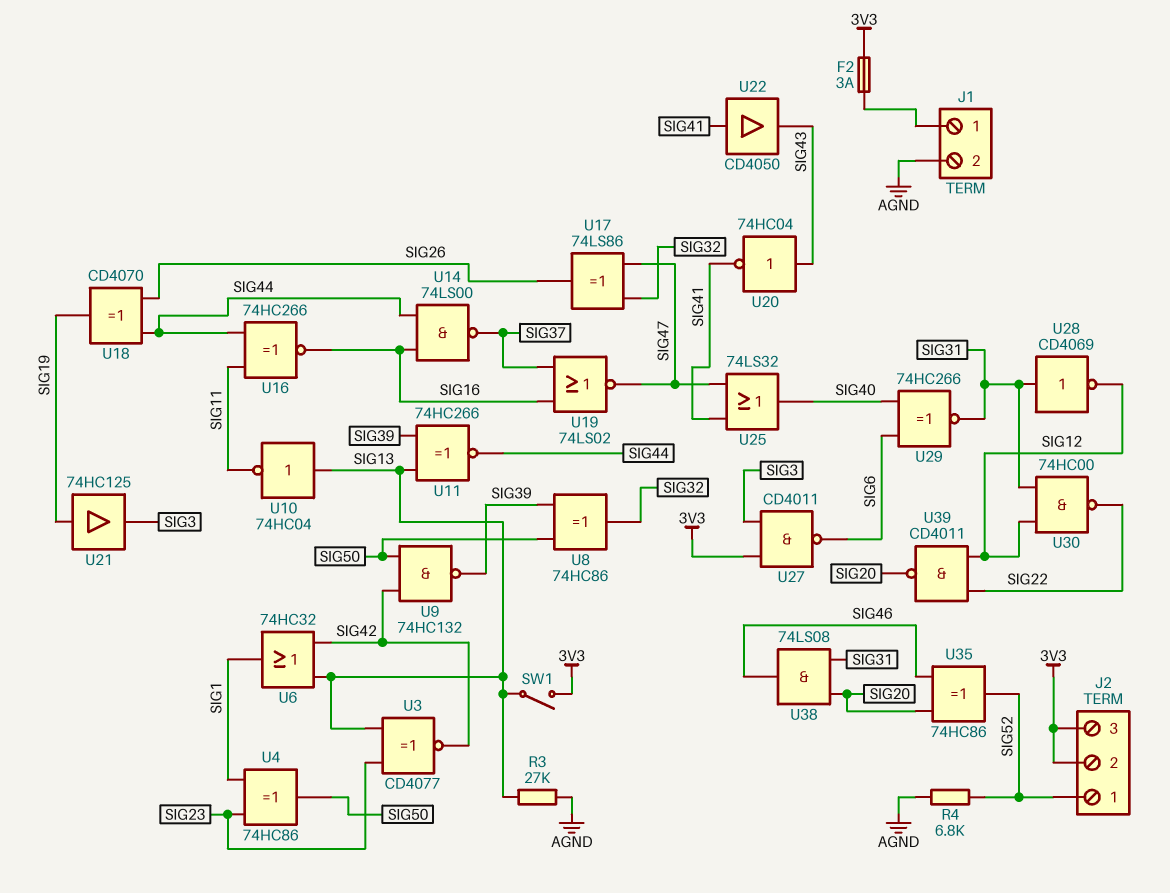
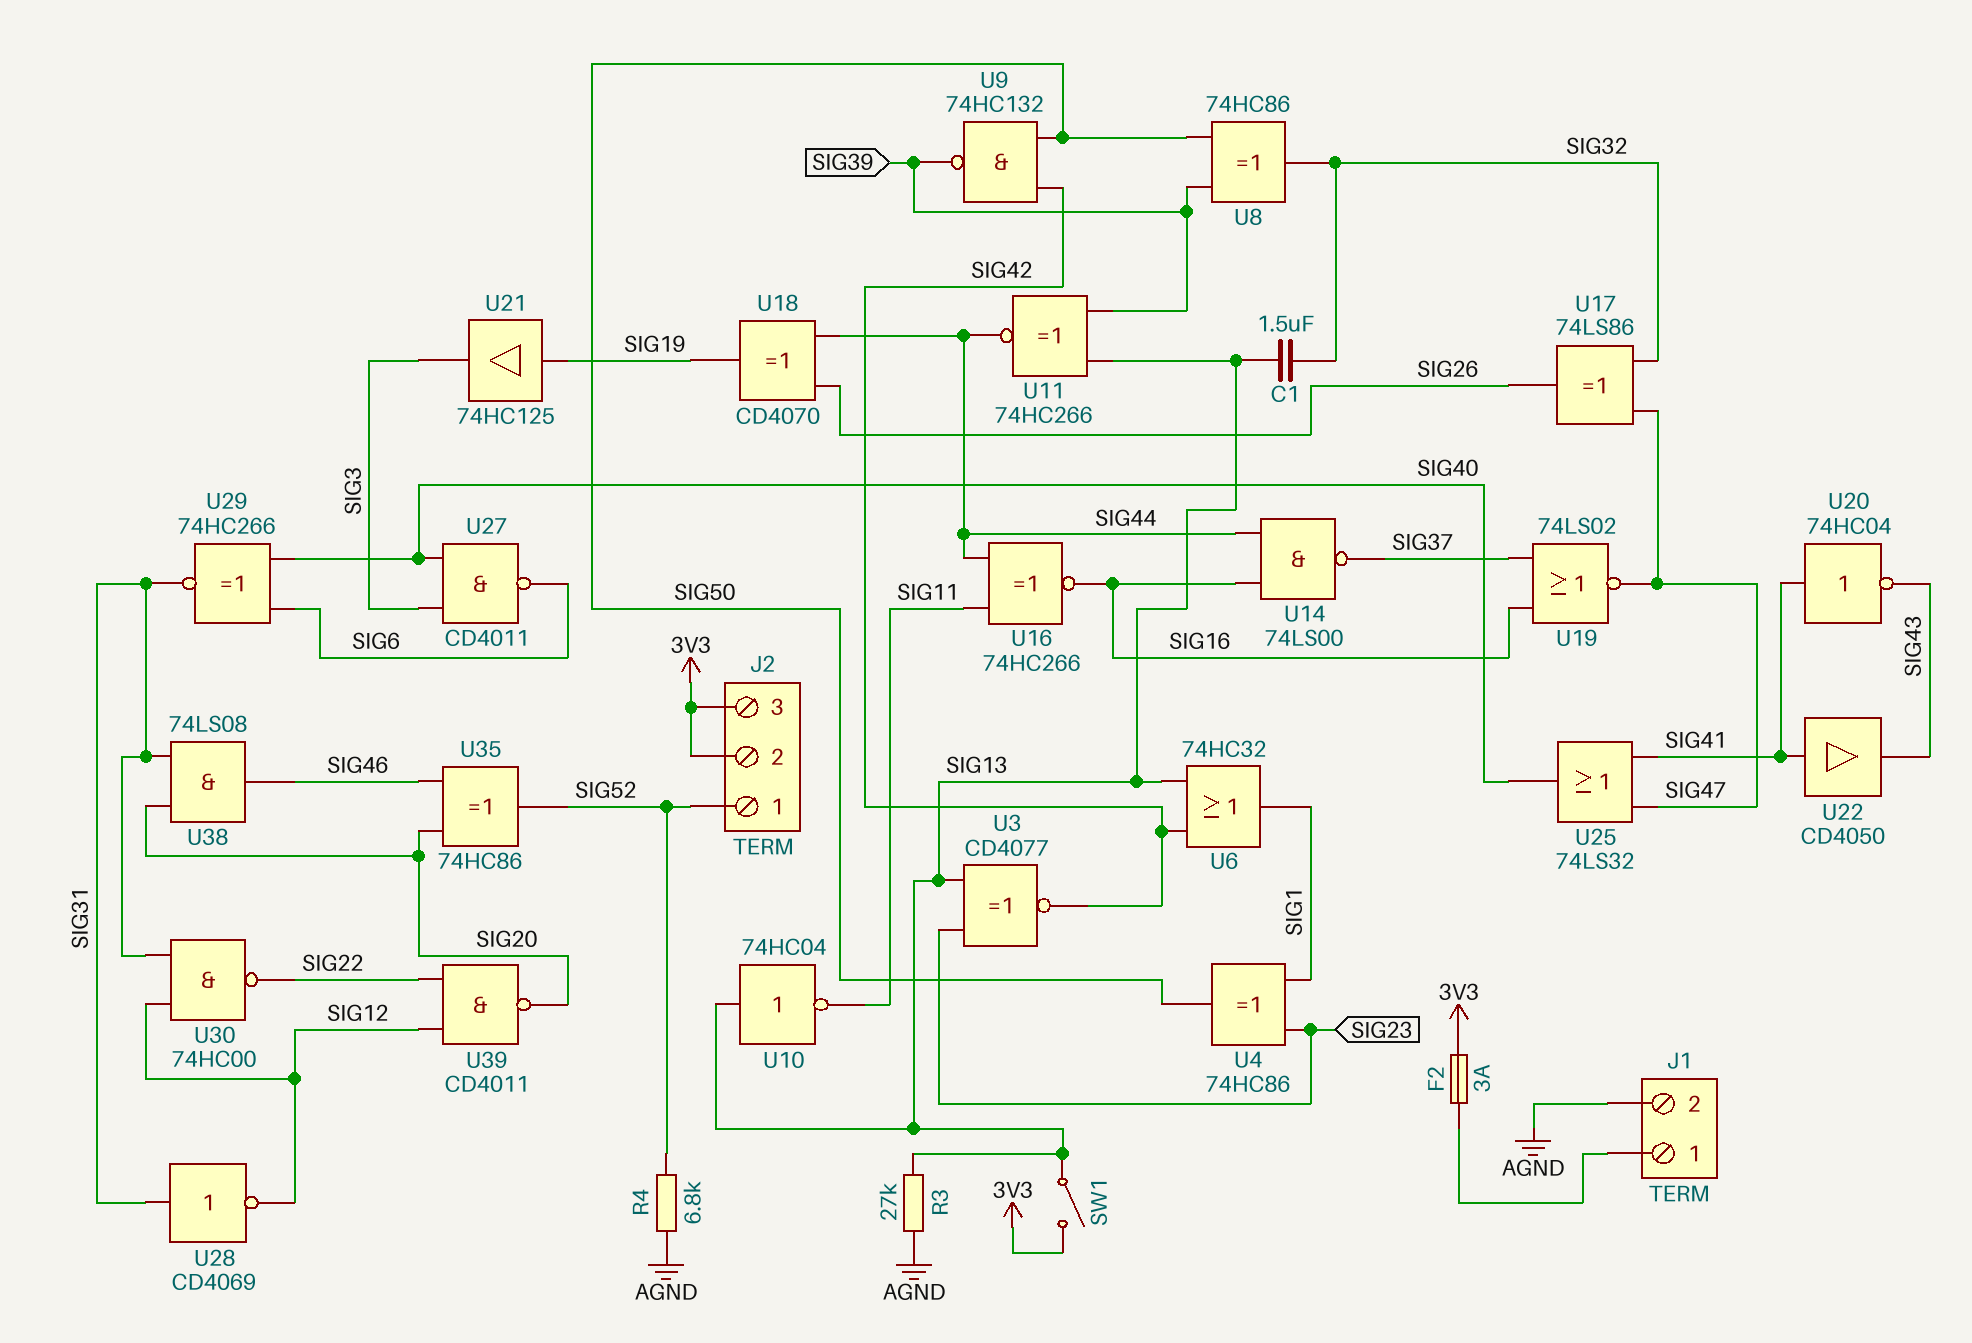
C1: none -> 1.5uF (SIG13, SIG32)
U20: NOT 74HC04 (in SIG43, out SIG41) -> NOT 74HC04 (in SIG41, out SIG43)
U27: NAND CD4011 (in 3V3, in SIG3, out SIG6) -> NAND CD4011 (in SIG3, in SIG40, out SIG6)

